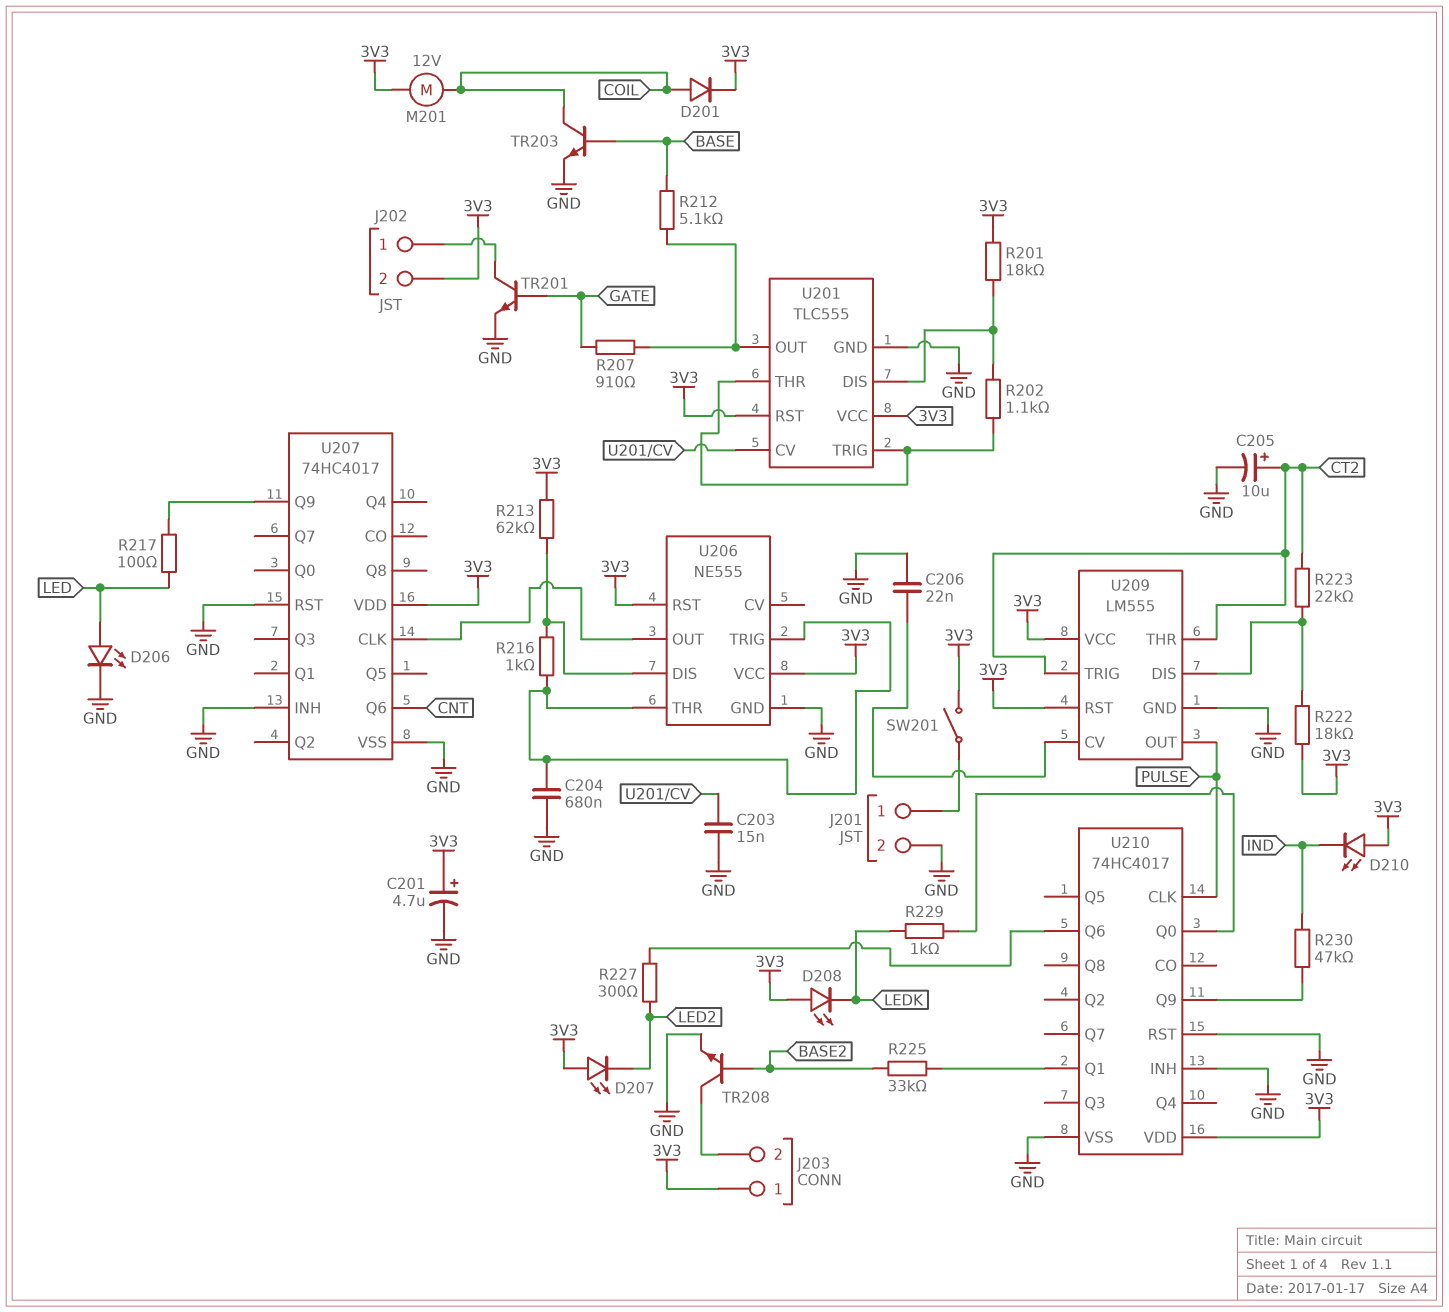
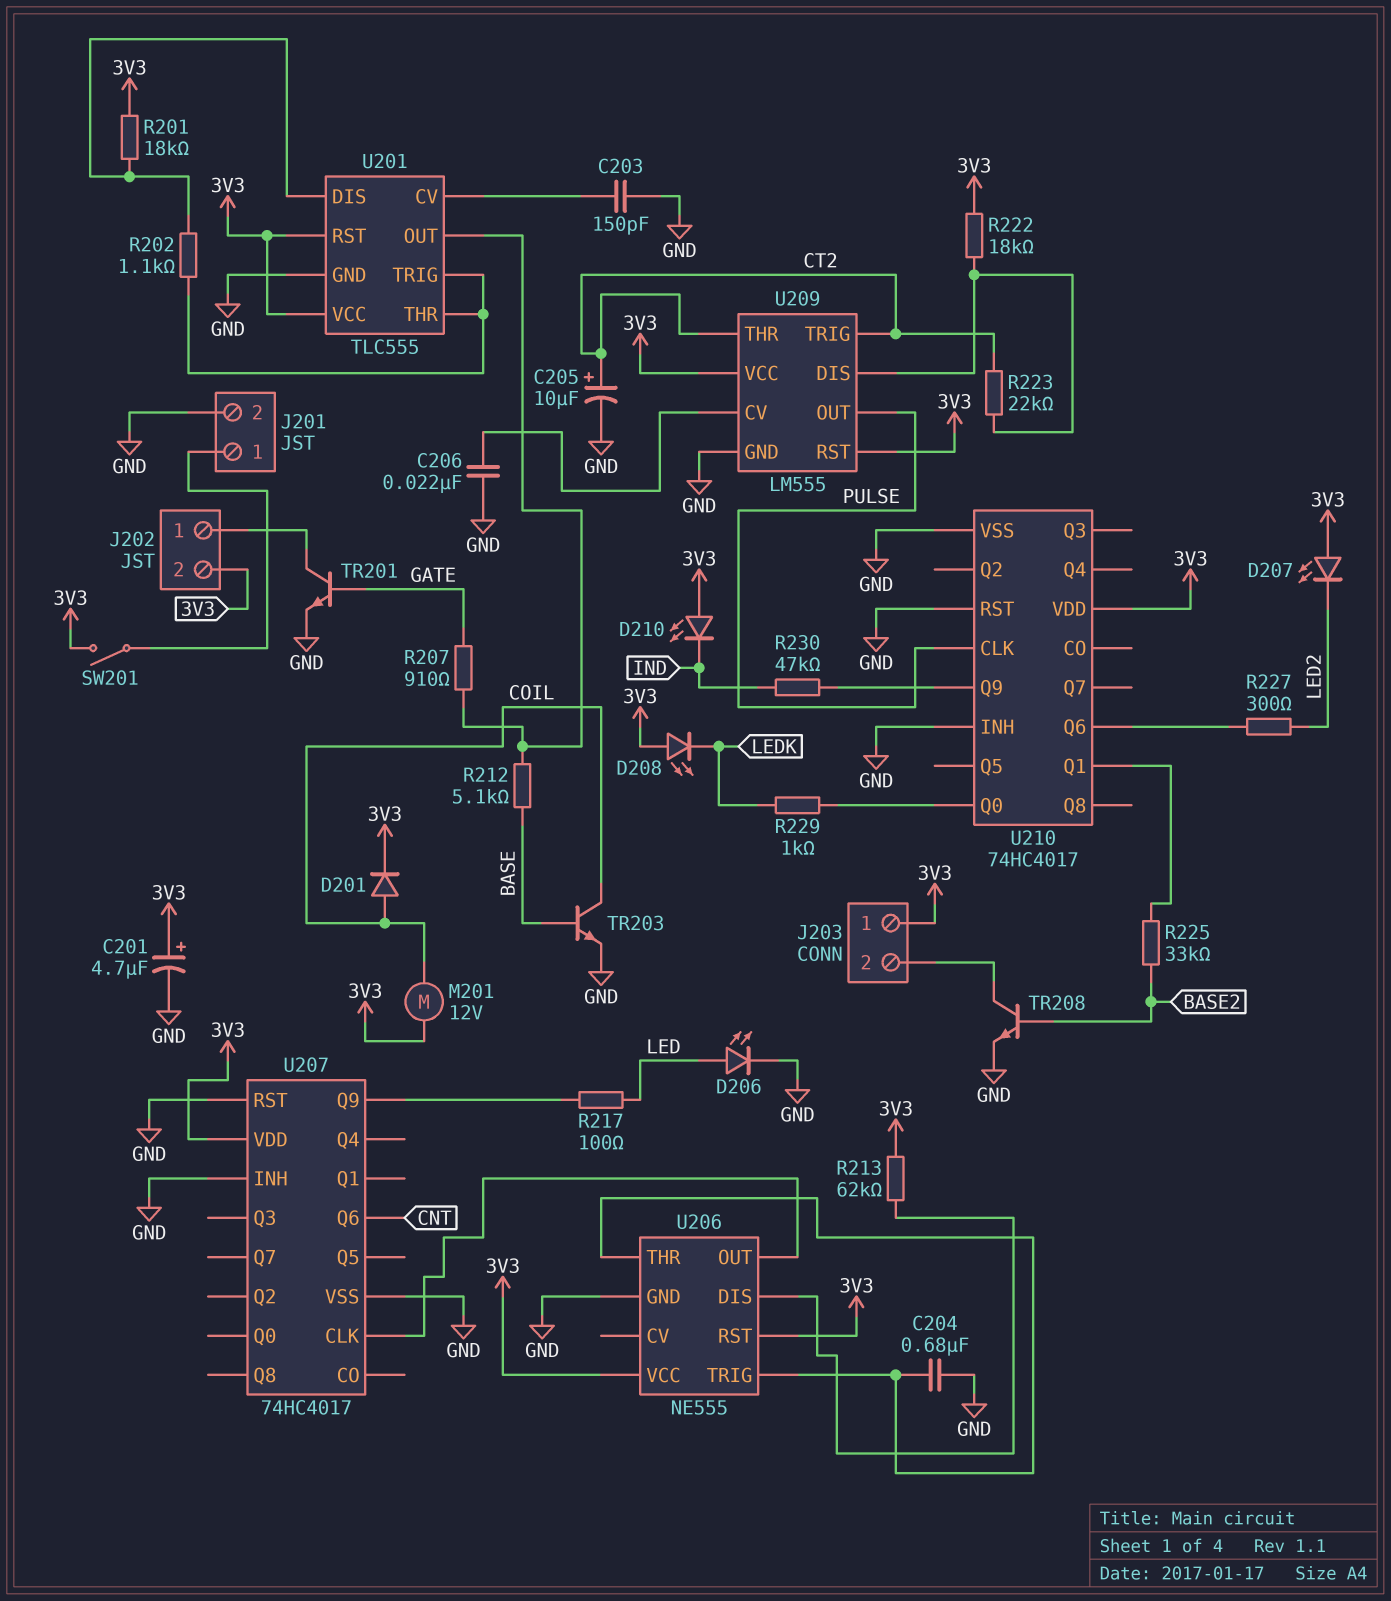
C203: 15nF (GND, U201/CV) -> 150pF (GND, U201/CV)
R216: 1k (U206/DIS, U206/THR) -> none

